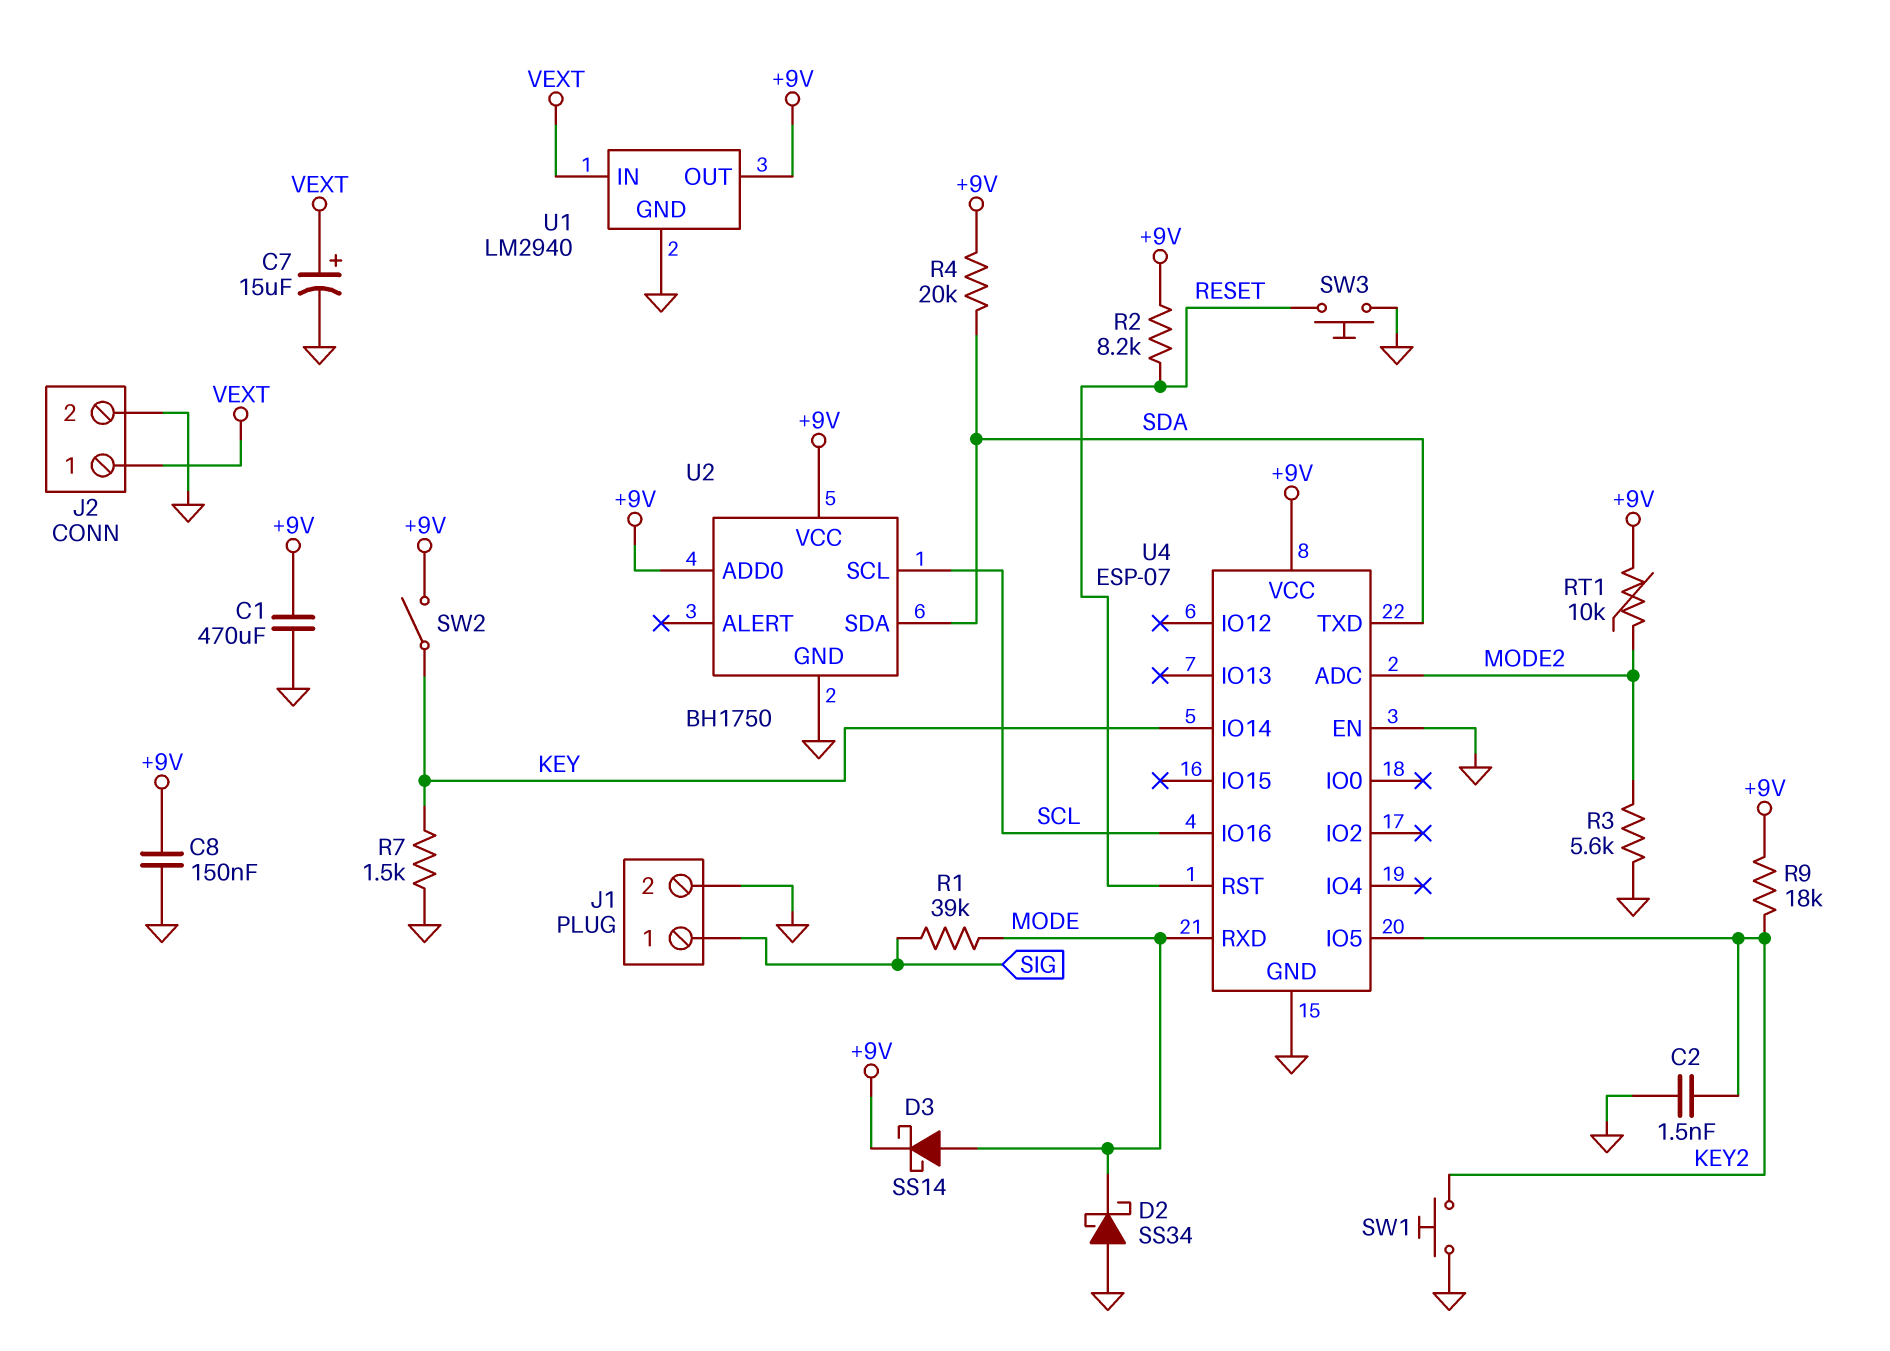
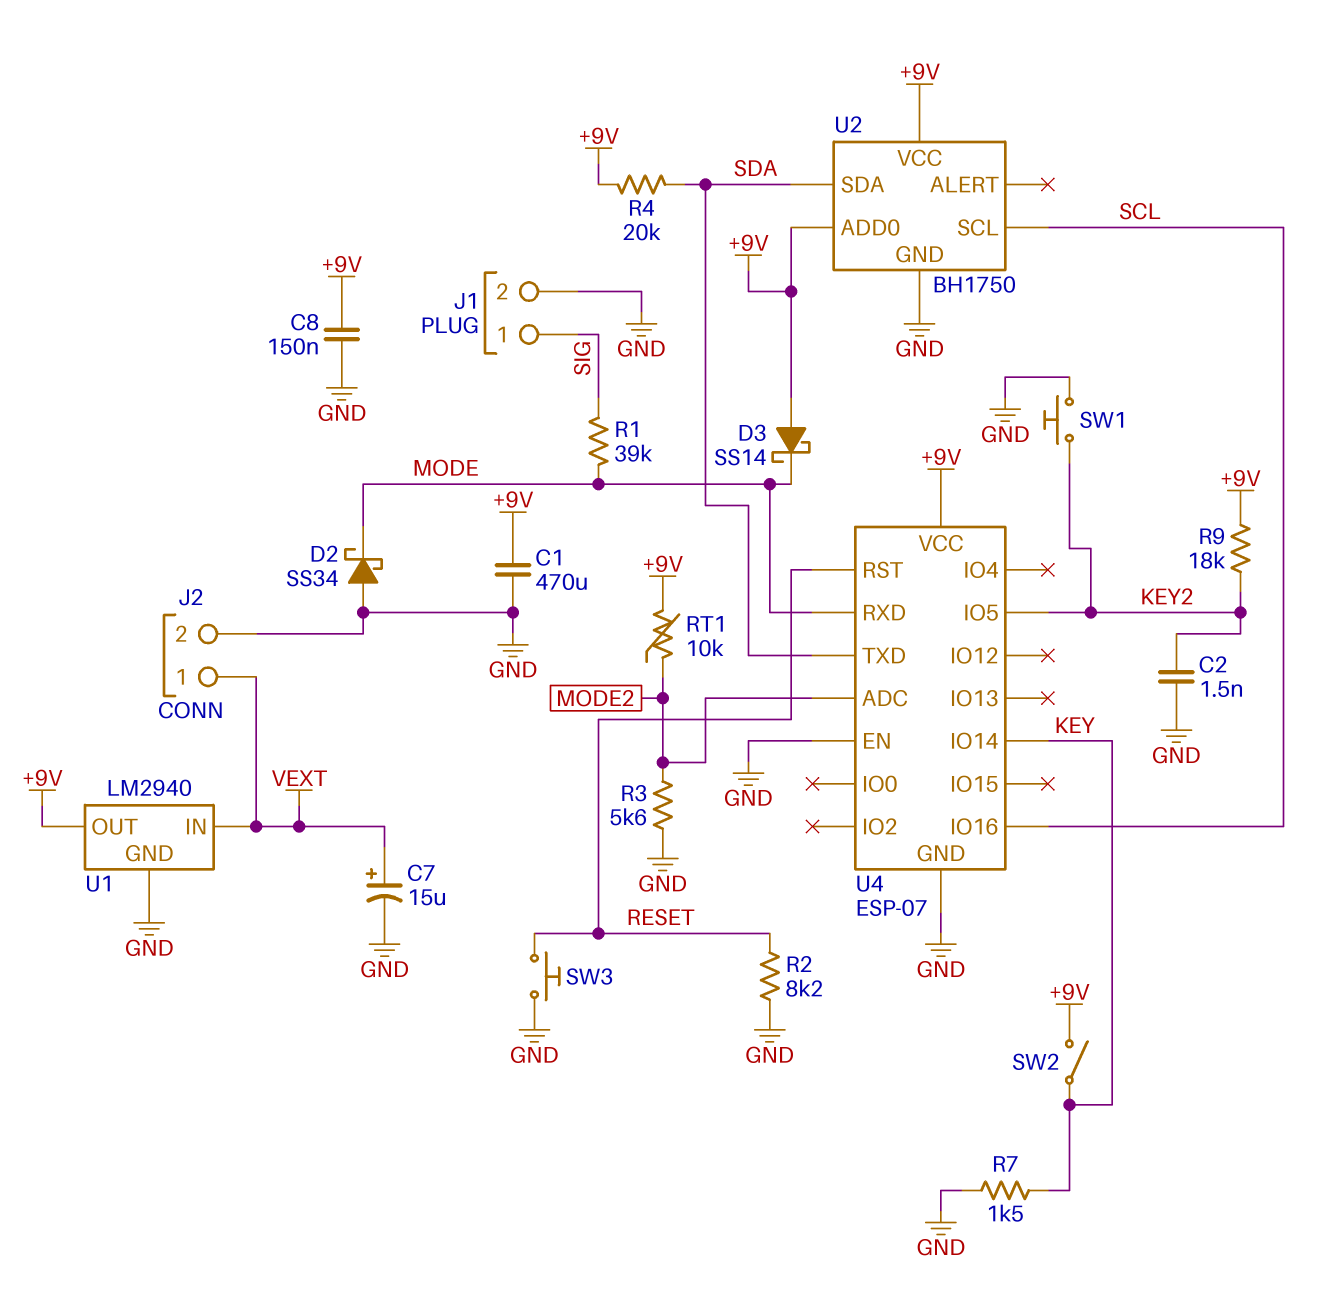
D3: schottky SS14 (A MODE, K +9V) -> schottky SS14 (A +9V, K MODE)
R2: 8.2k (+9V, RESET) -> 8.2k (GND, RESET)

